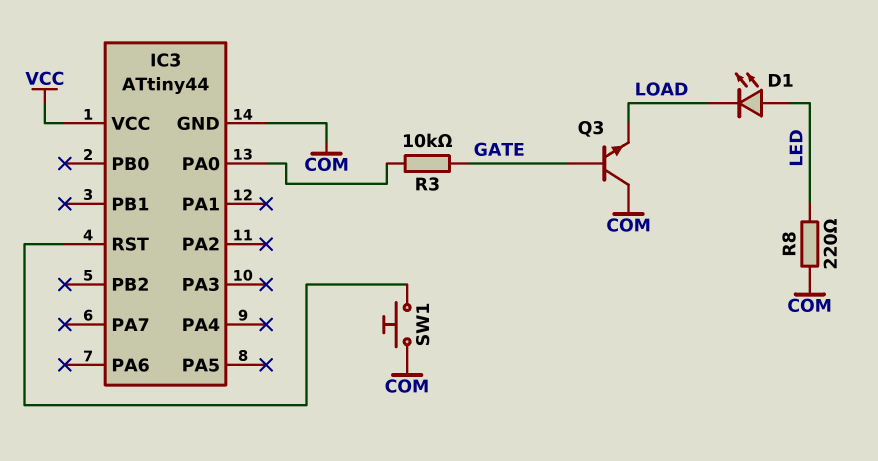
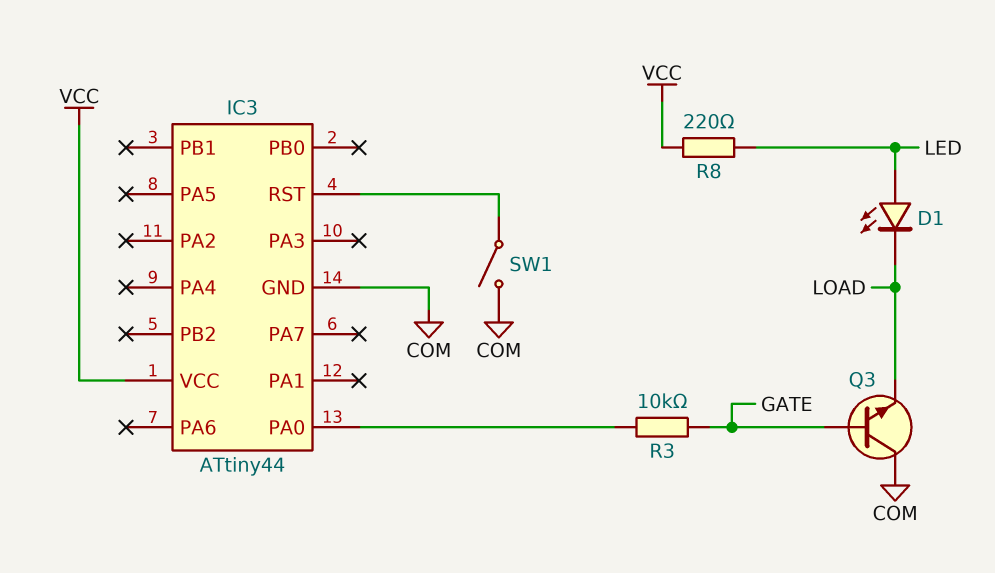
R8: 220 (COM, LED) -> 220 (LED, VCC)
SW1: button (COM, IC3/RST) -> switch (COM, IC3/RST)

